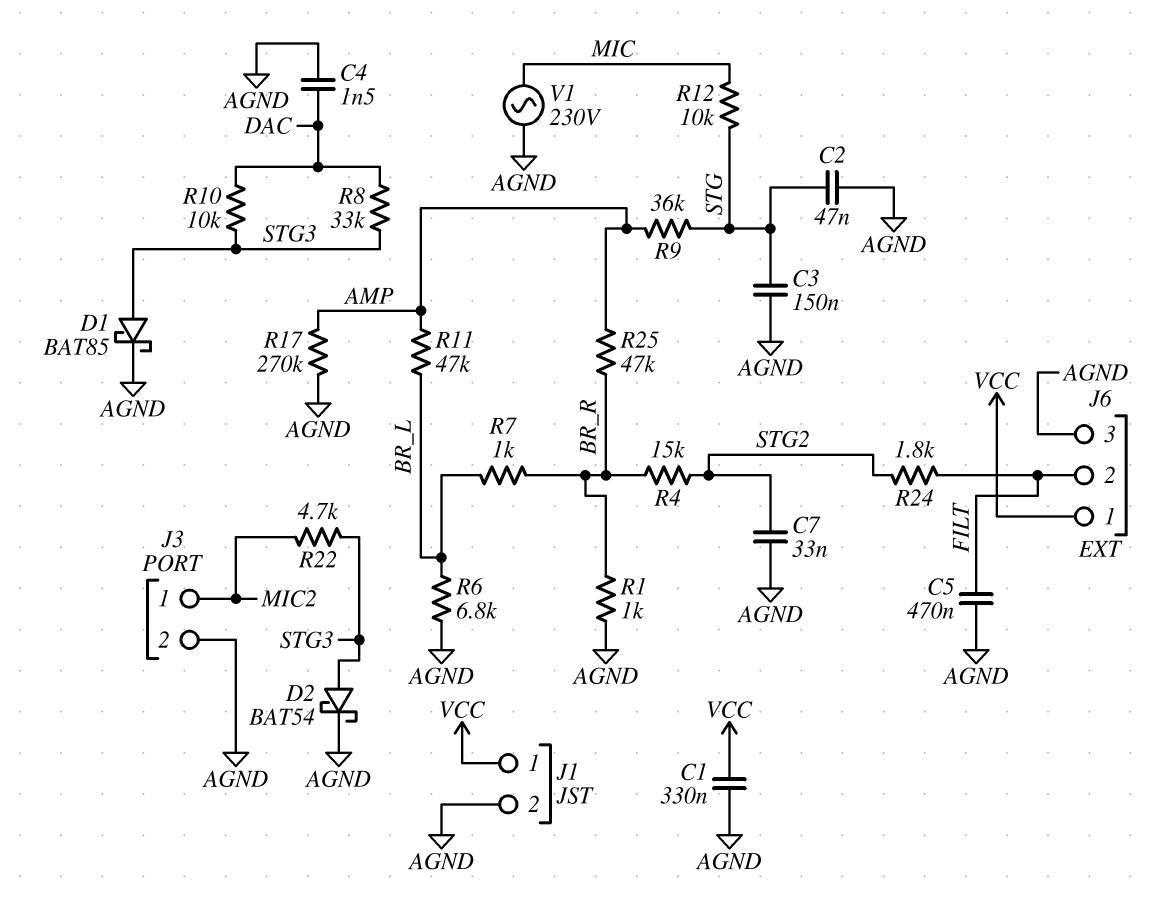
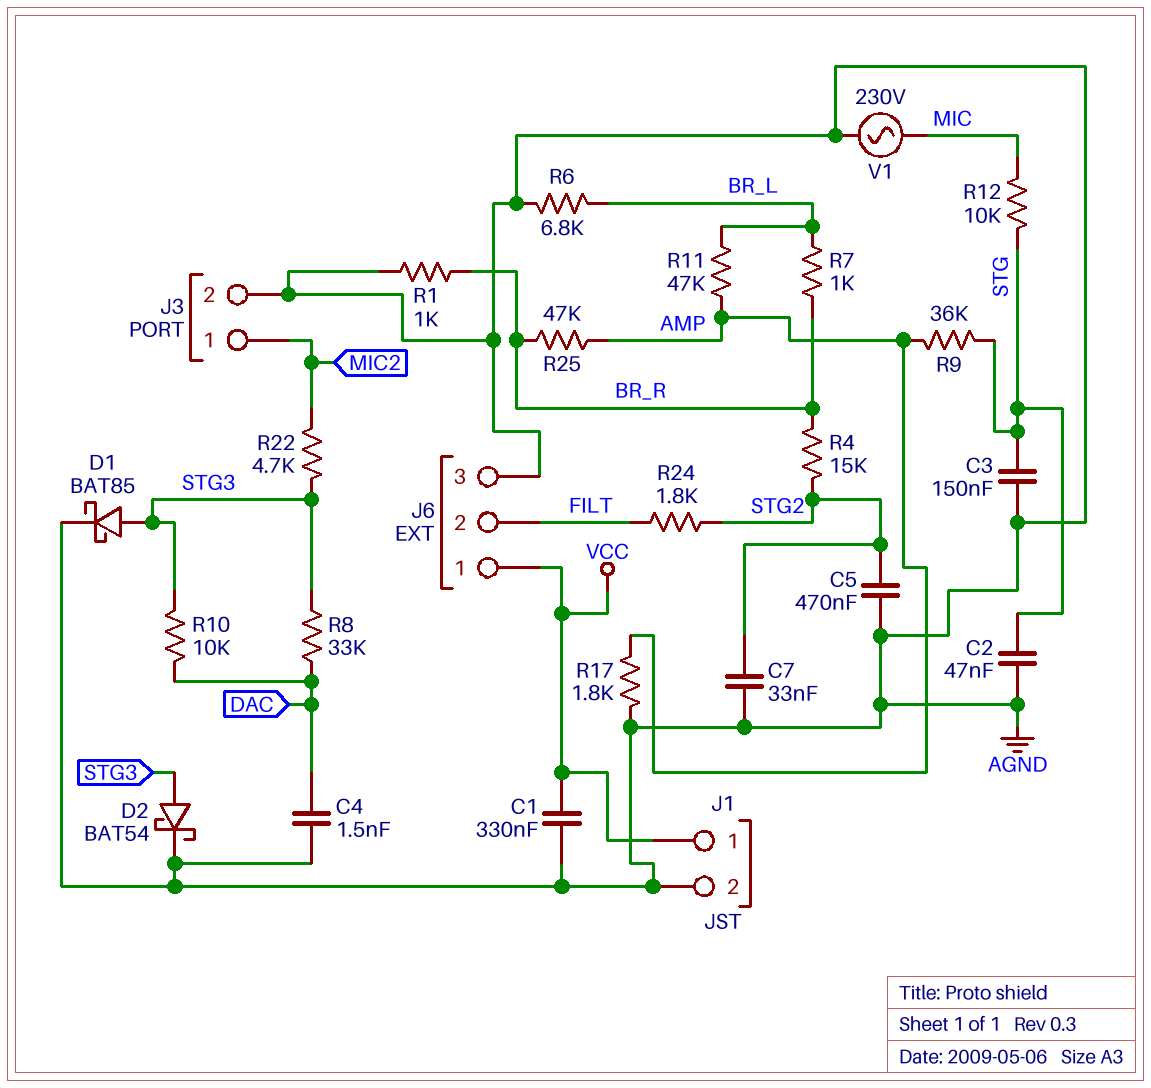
C5: 470nF (AGND, FILT) -> 470nF (AGND, STG2)
R17: 270k (AGND, AMP) -> 1.8k (AGND, AMP)

